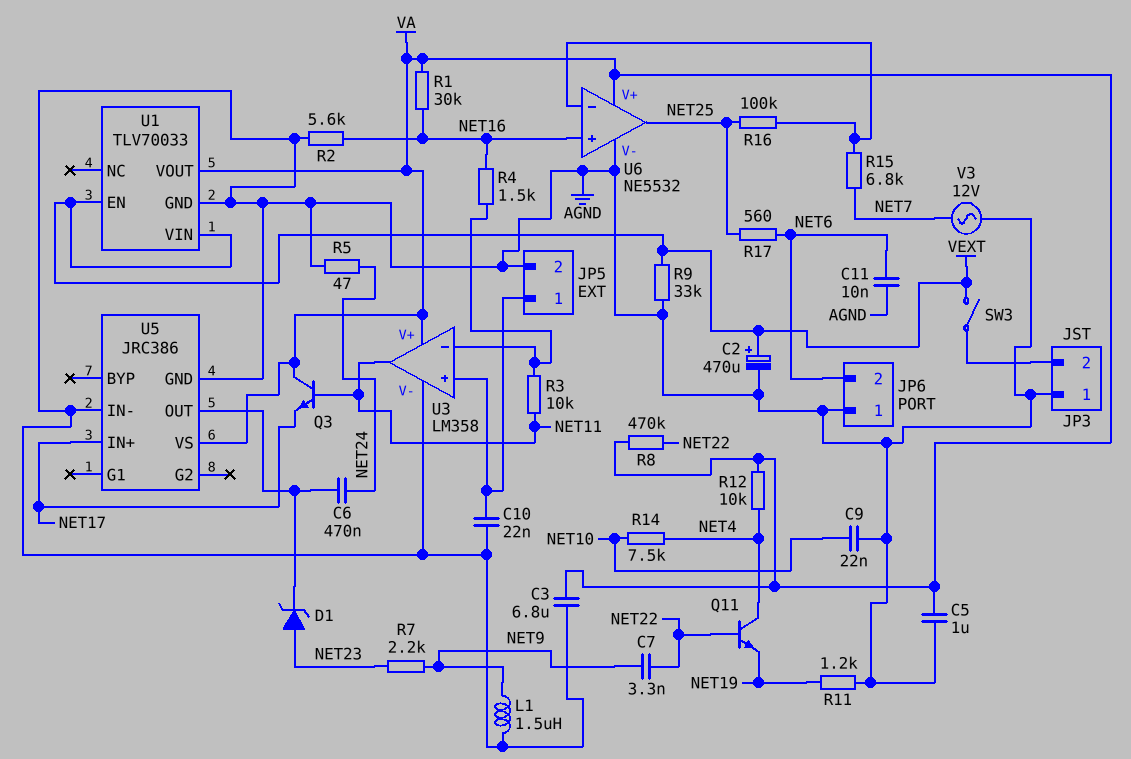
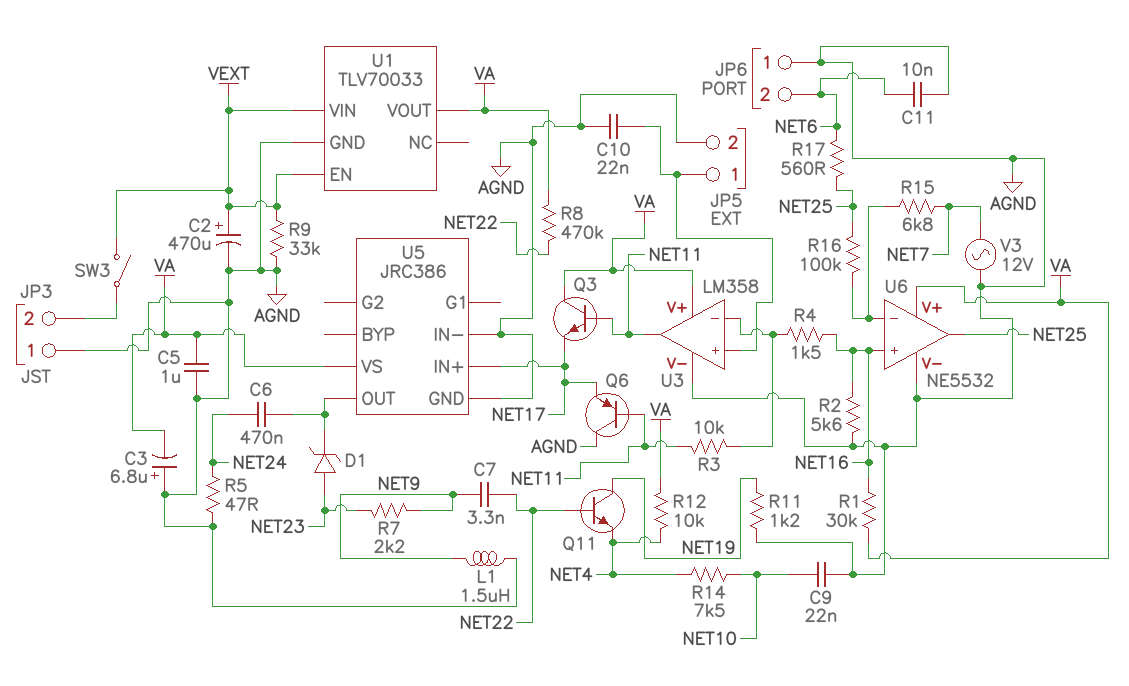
C3: 6.8uF (AGND, VA) -> 6.8uF (plus AGND, minus VA)
Q6: none -> PNP (B NET11, C AGND, E NET17)
Q11: NPN (B NET22, C NET4, E NET19) -> NPN (B NET22, C NET19, E NET4)

